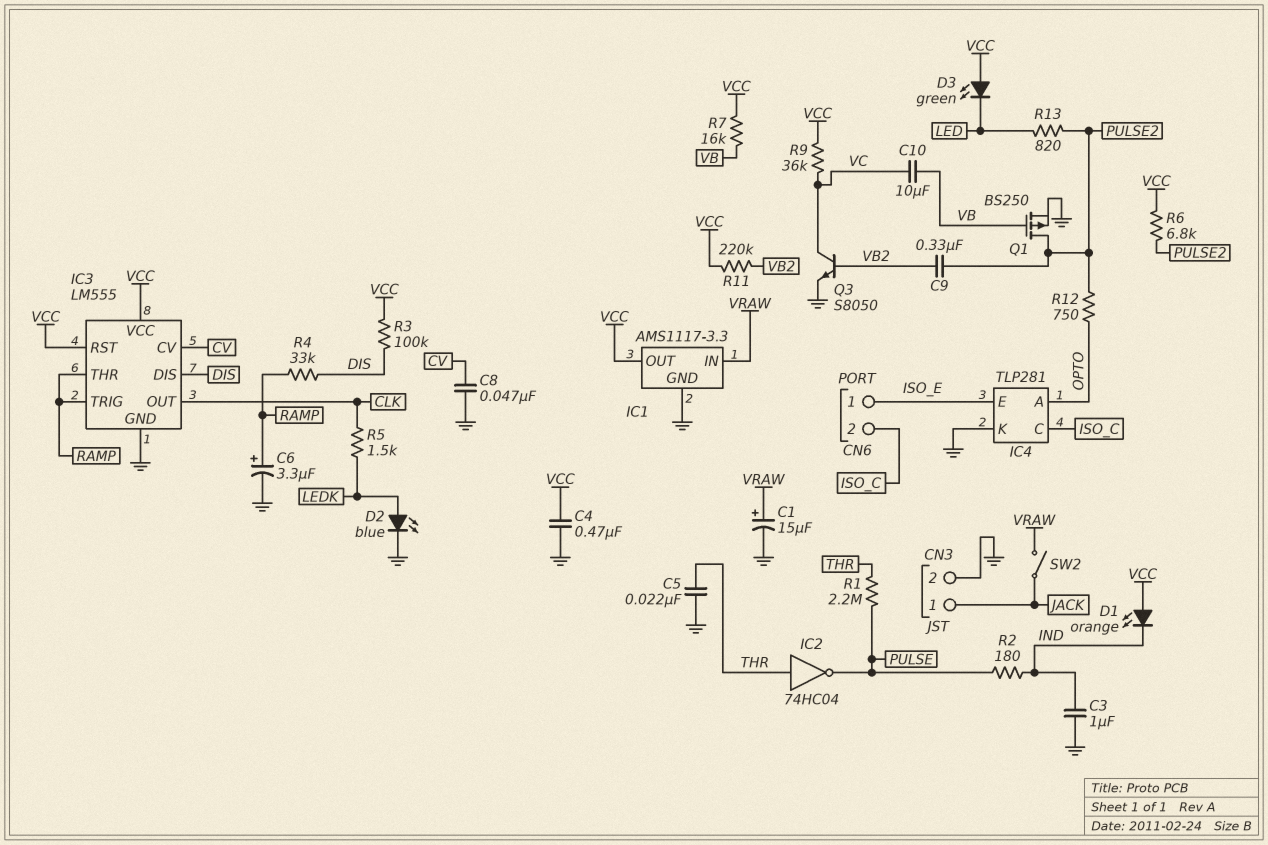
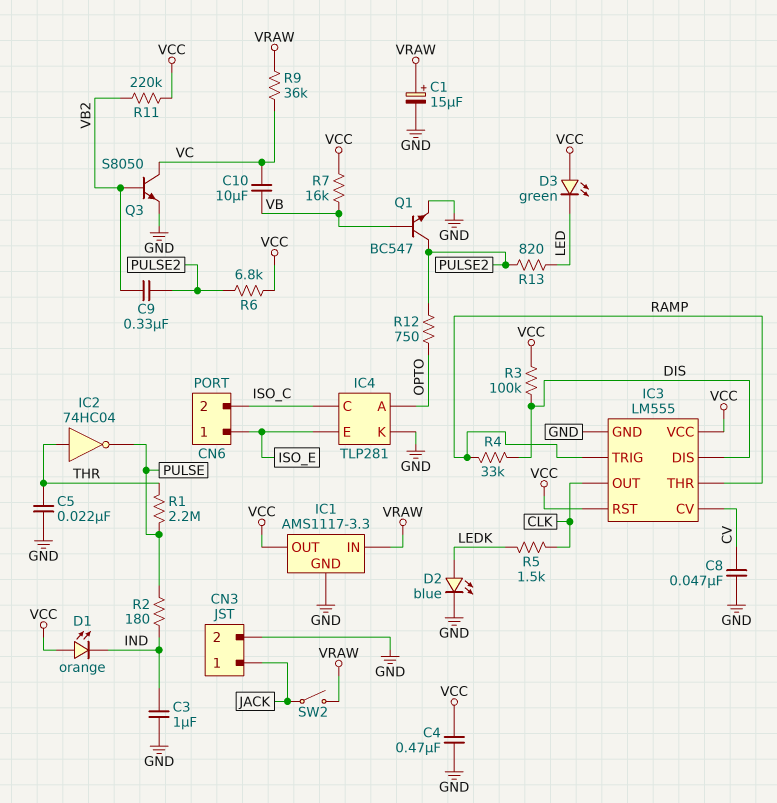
C6: 3.3uF (plus RAMP, minus GND) -> none
Q1: PMOS BS250 (G VB, D PULSE2, S GND) -> NPN BC547 (B VB, C PULSE2, E GND)
R9: 36k (VC, VCC) -> 36k (VC, VRAW)

